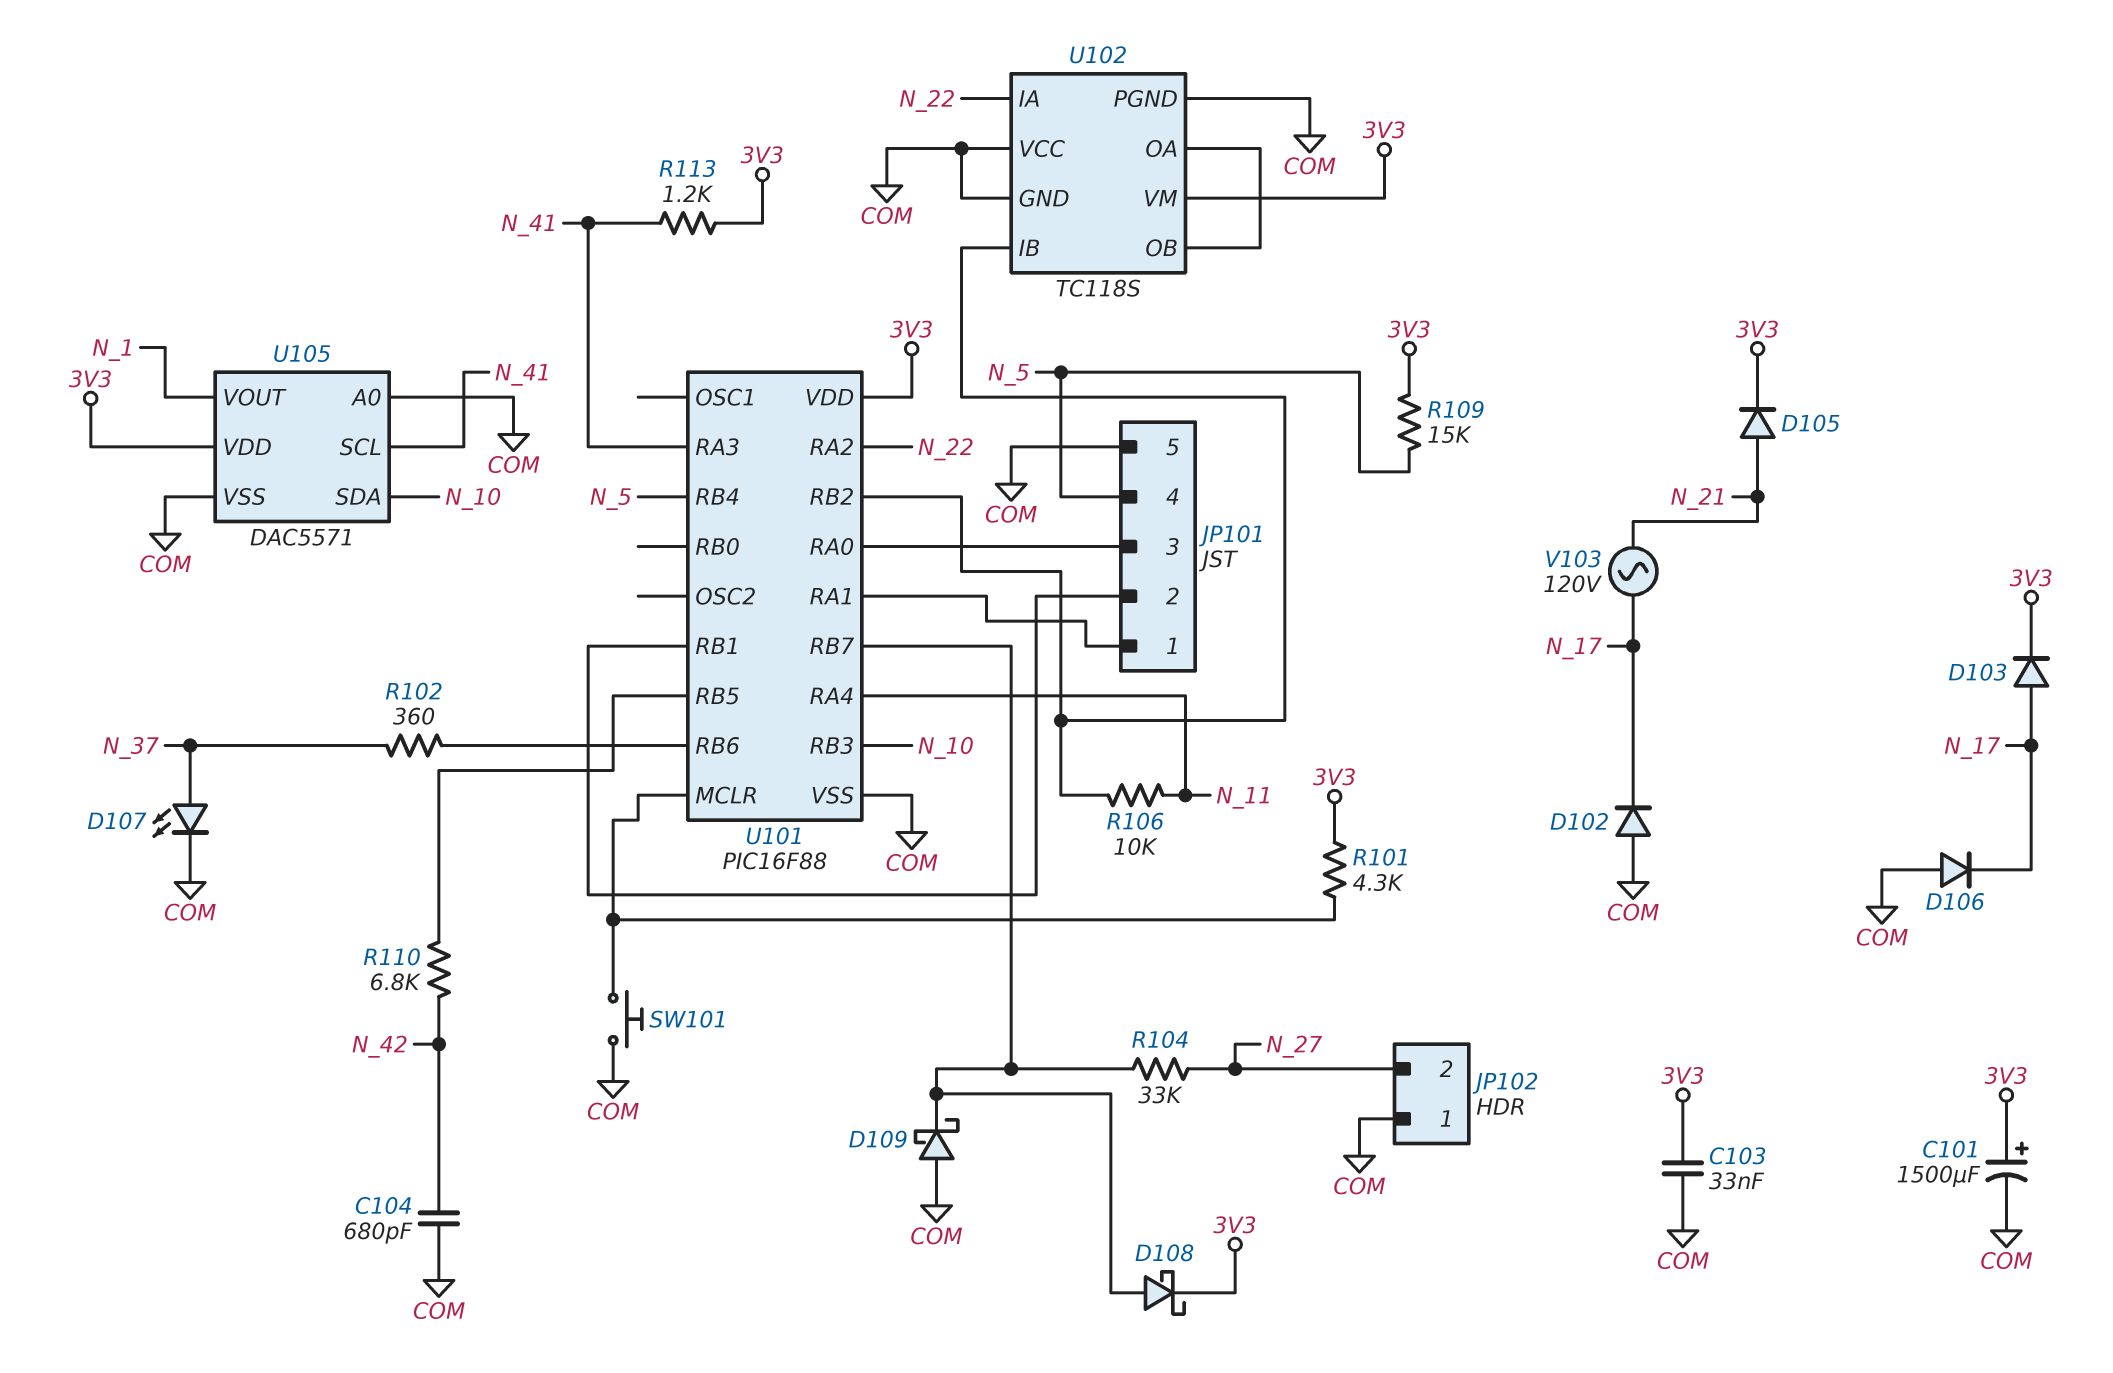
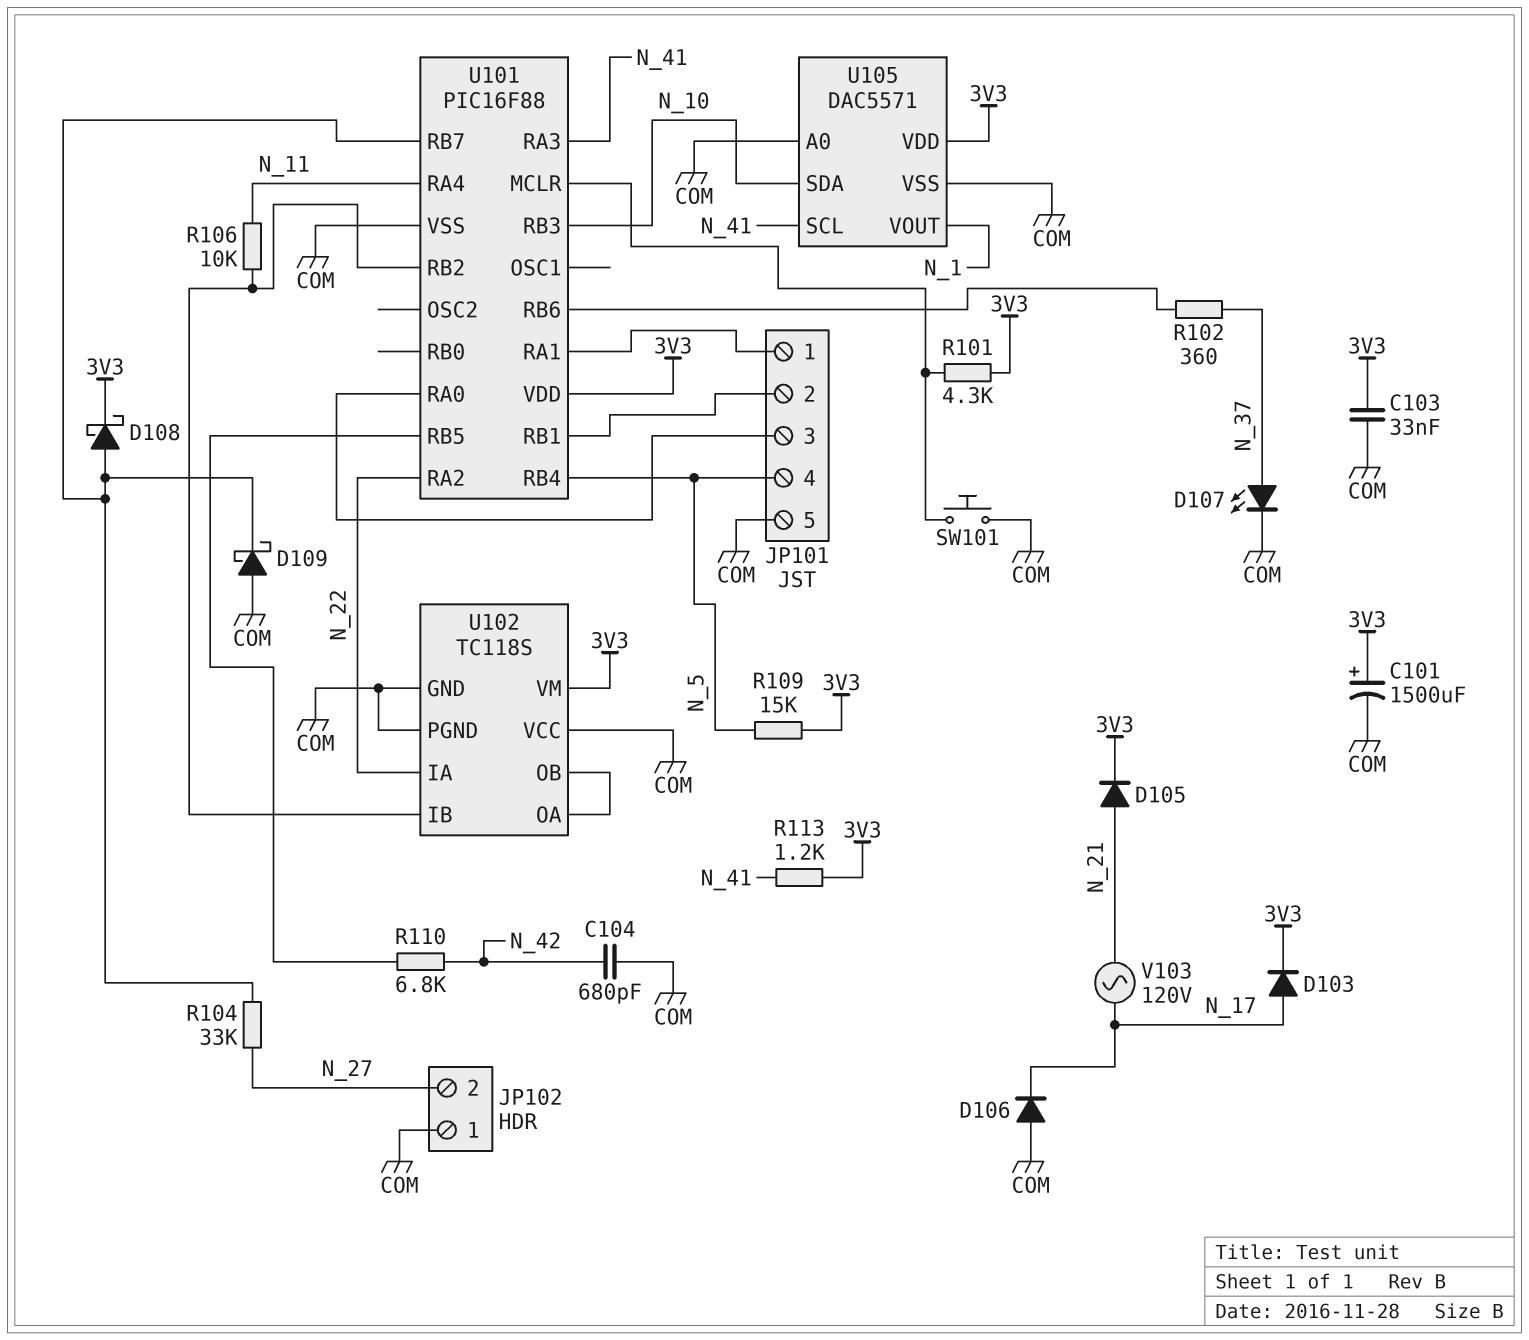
D102: diode (A COM, K N_17) -> none

